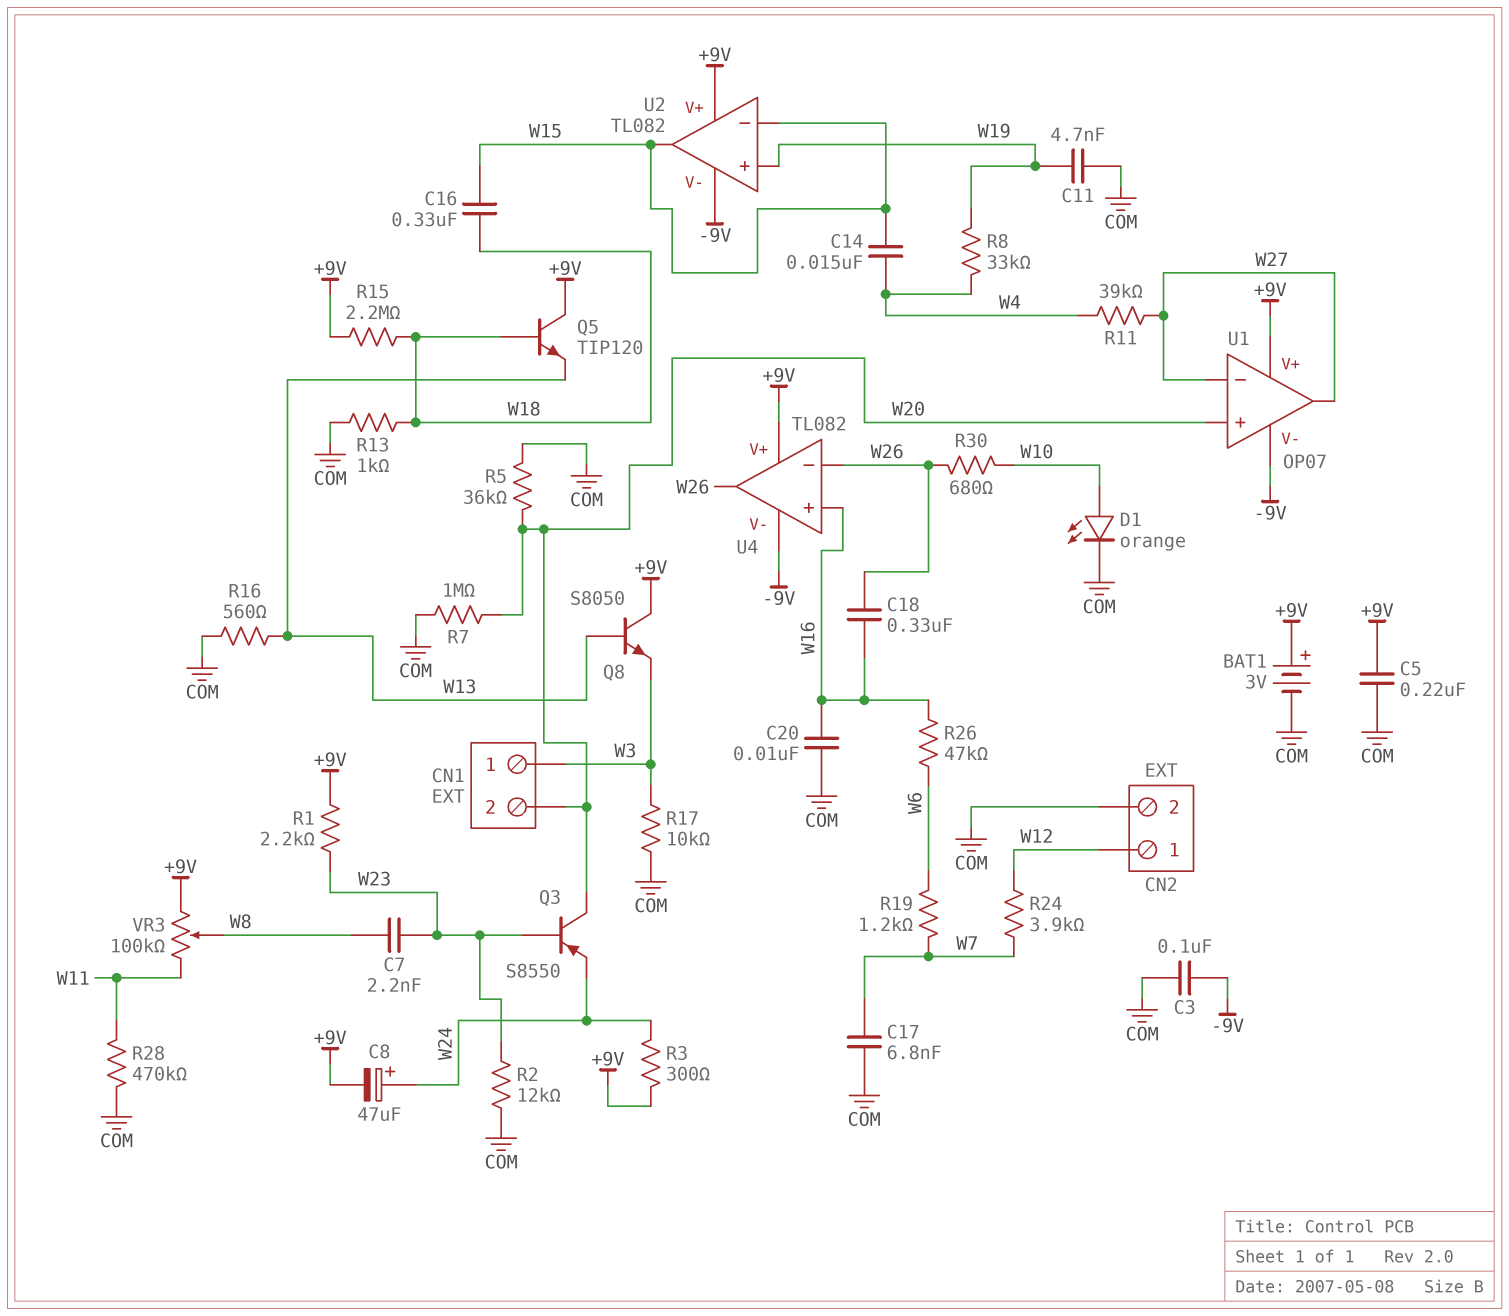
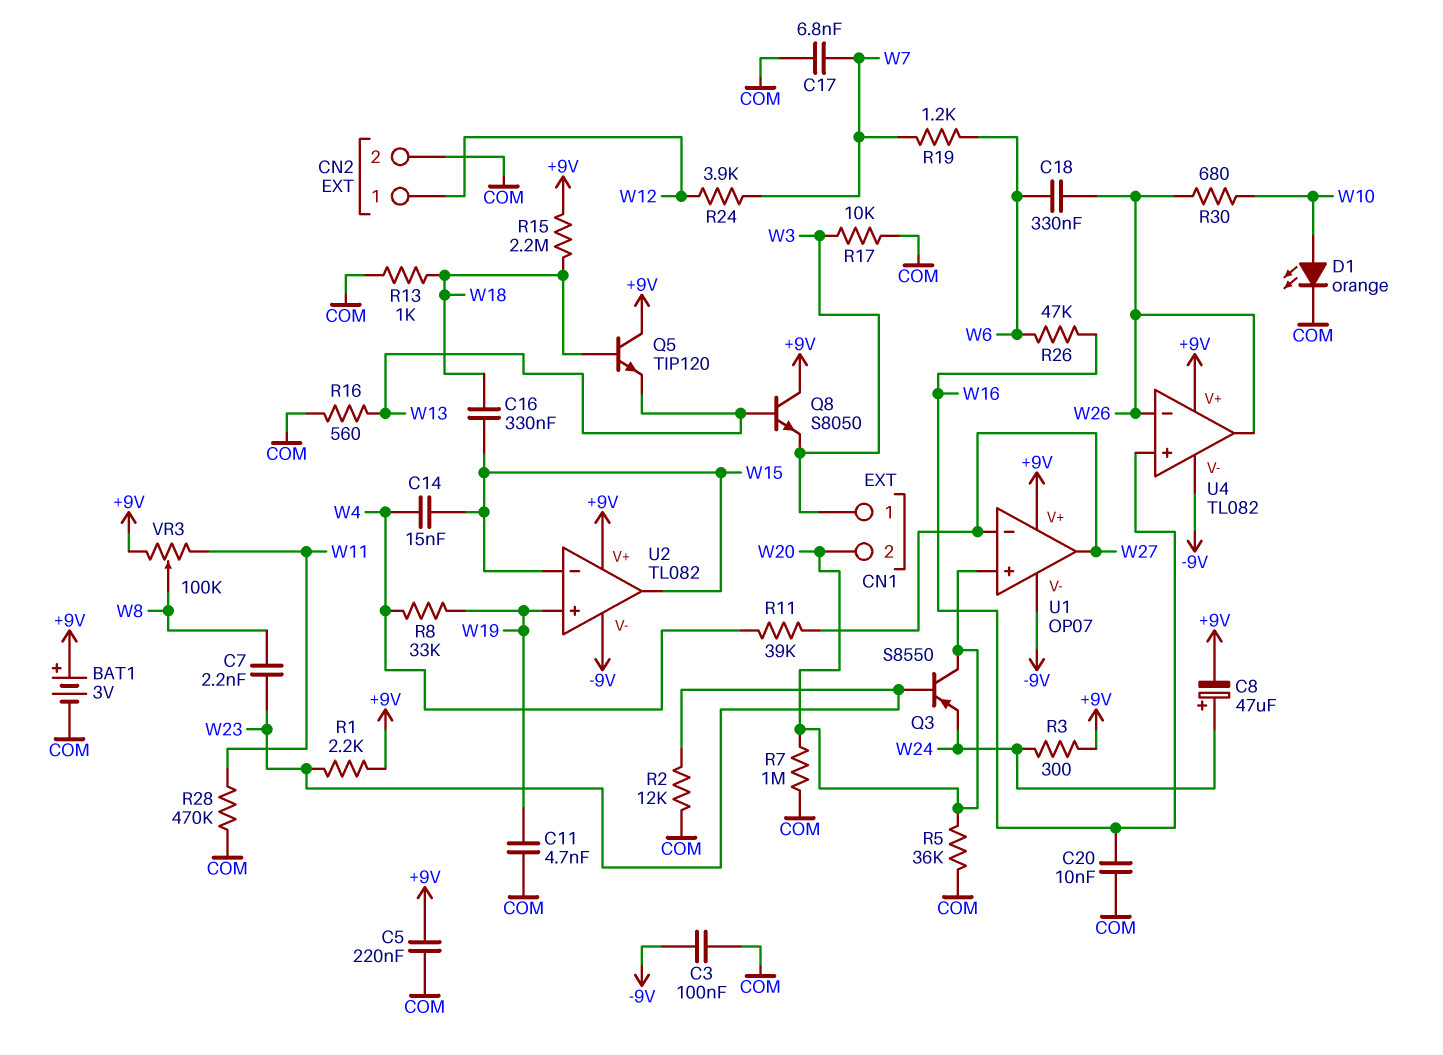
C18: 330nF (W16, W26) -> 330nF (W6, W26)

